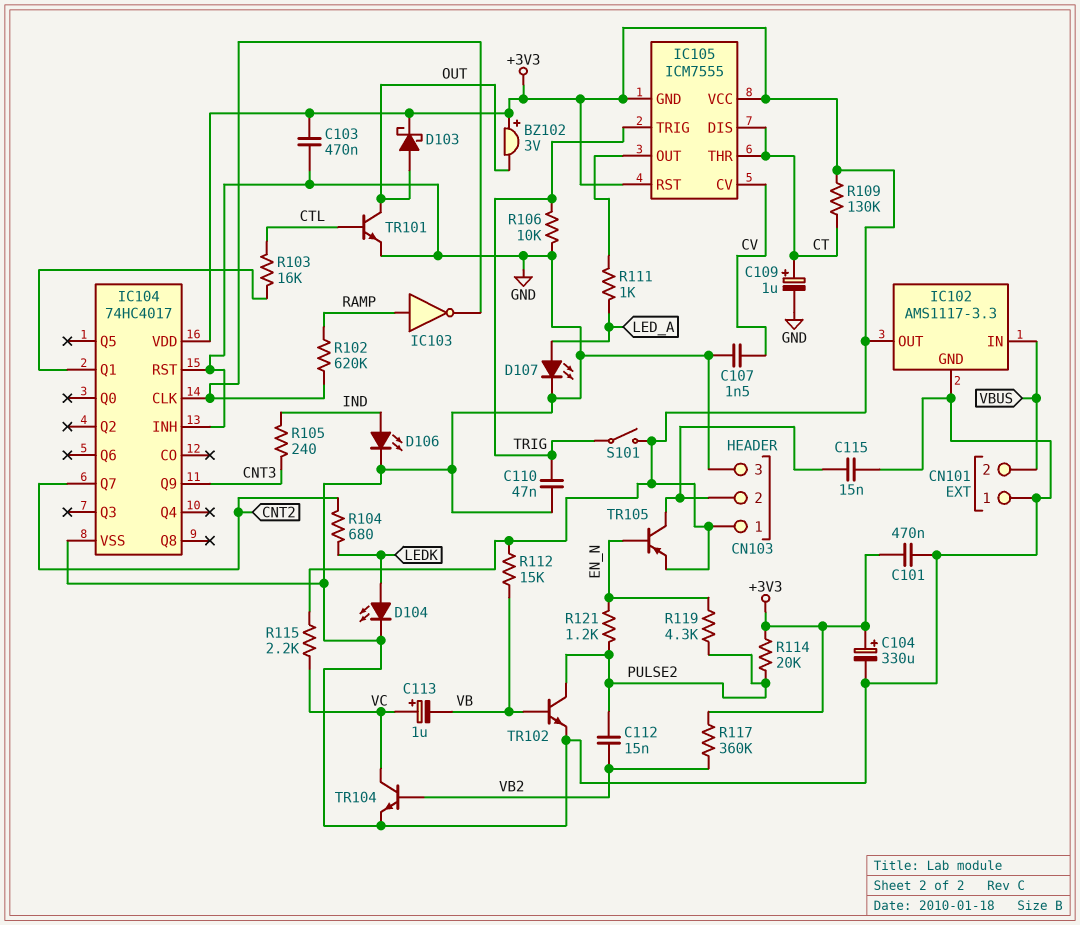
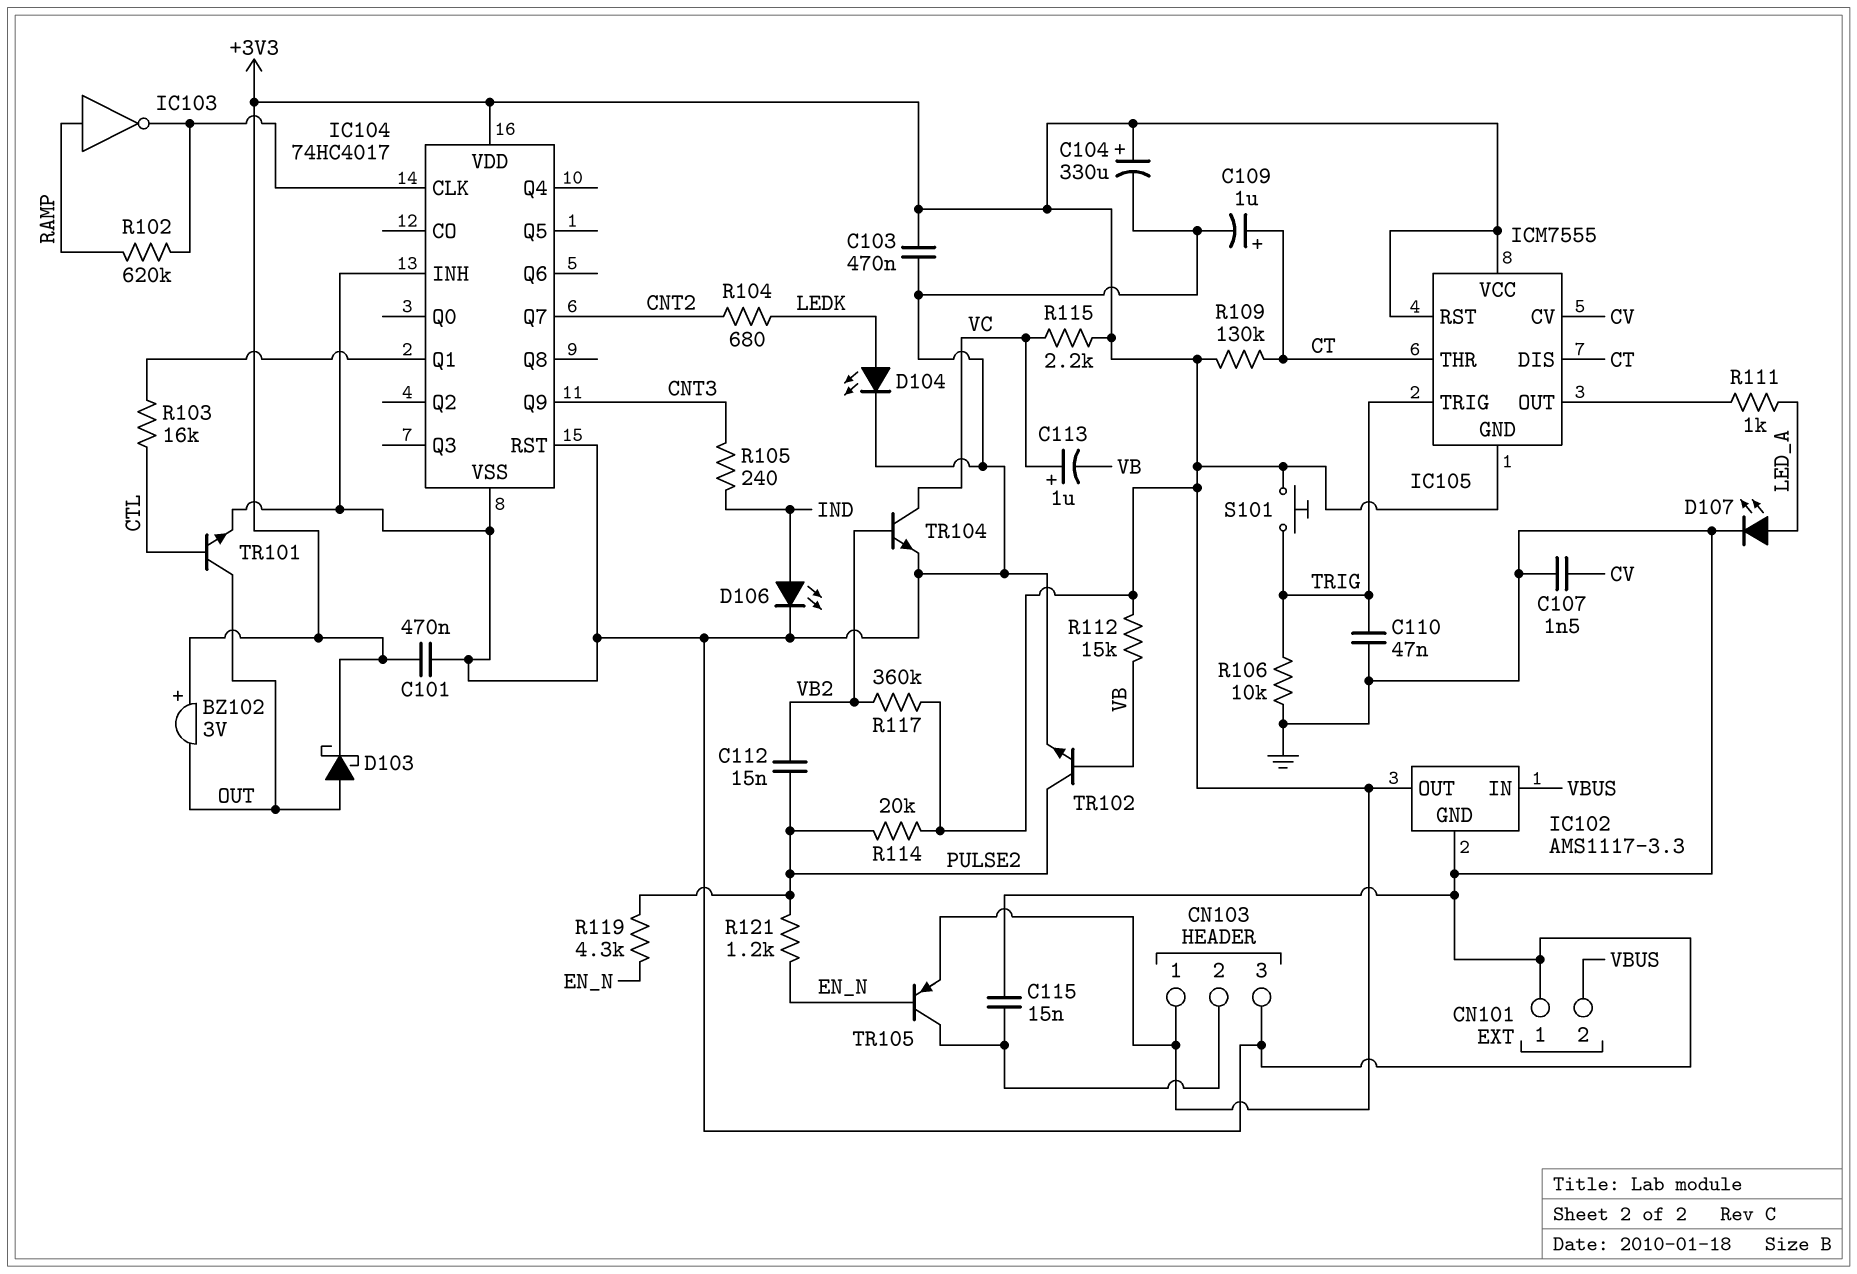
S101: switch (+3V3, TRIG) -> button (+3V3, TRIG)

